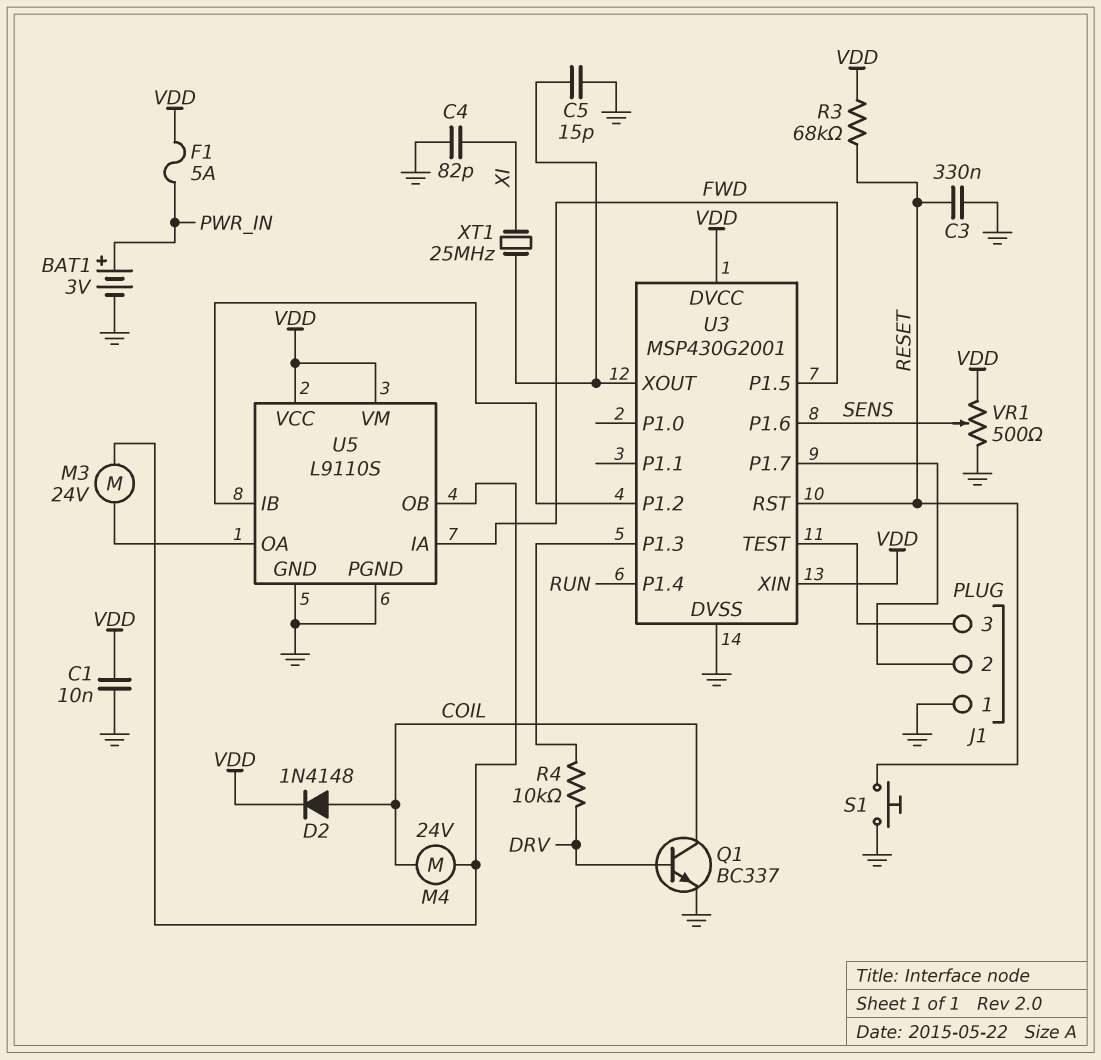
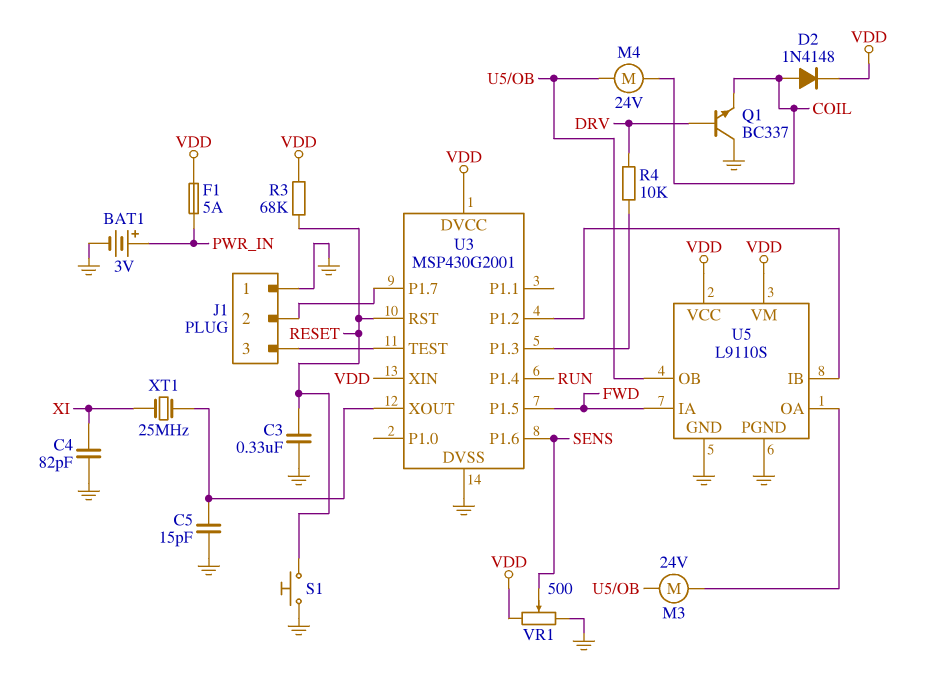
C1: 10nF (GND, VDD) -> none
Q1: NPN BC337 (B DRV, C COIL, E GND) -> NPN BC337 (B DRV, C GND, E COIL)

